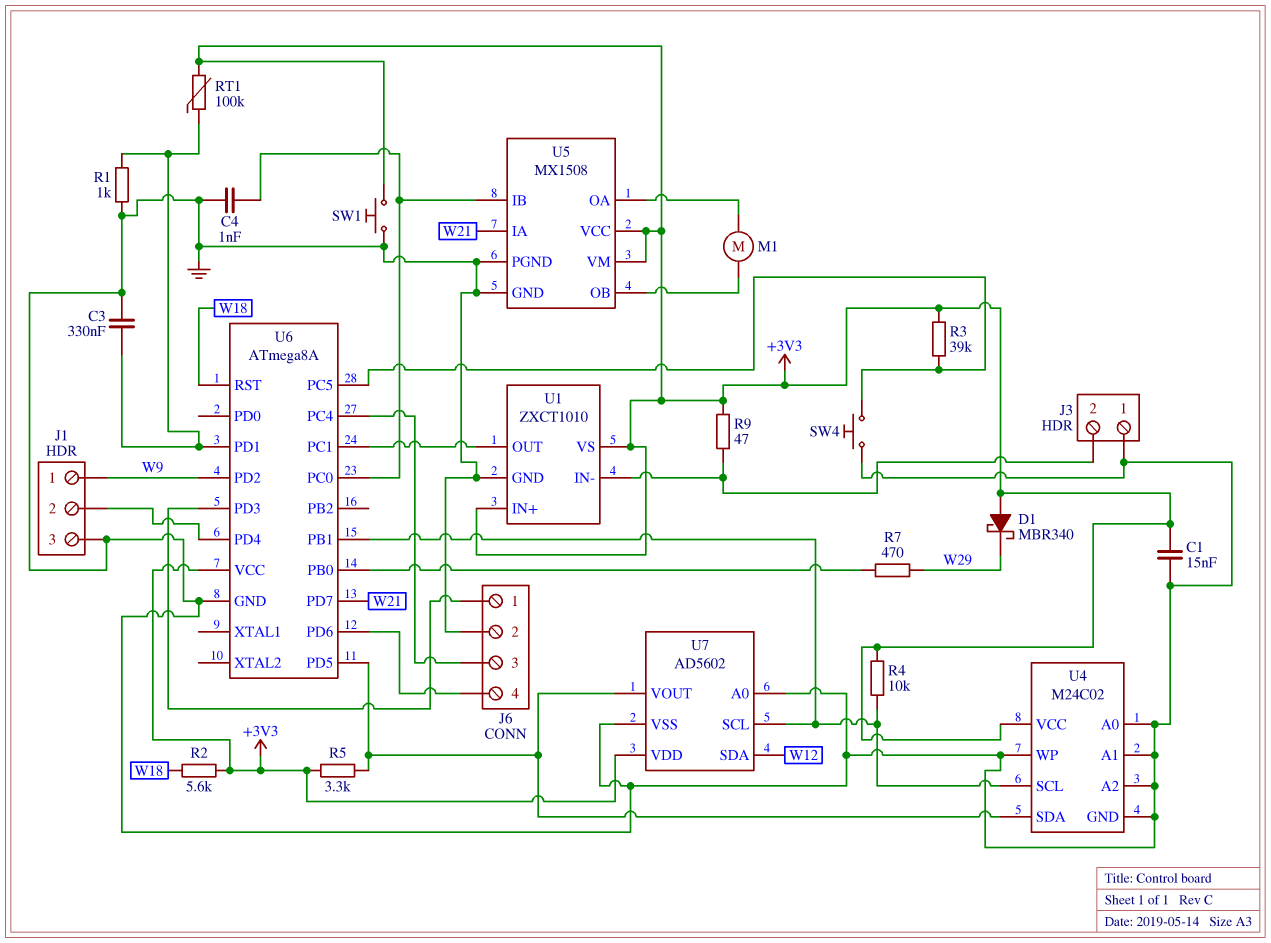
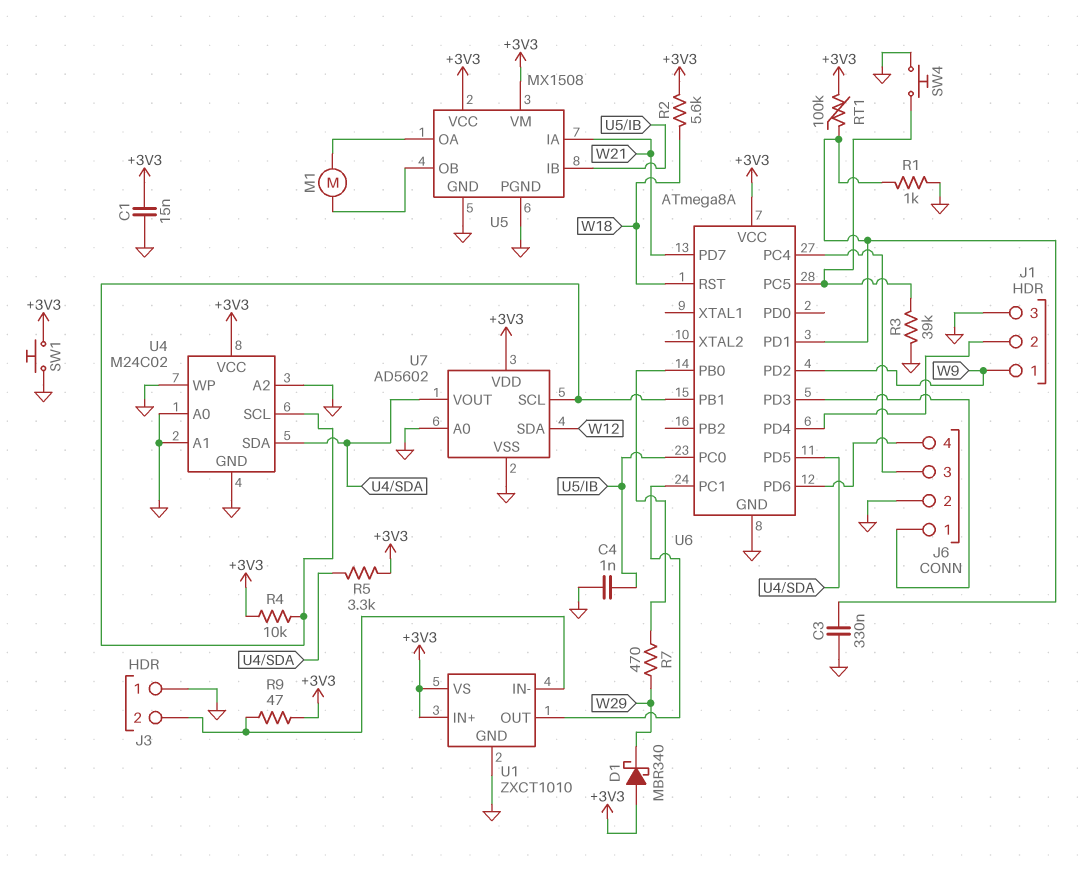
R3: 39k (+3V3, U6/PC5) -> 39k (GND, U6/PC5)

